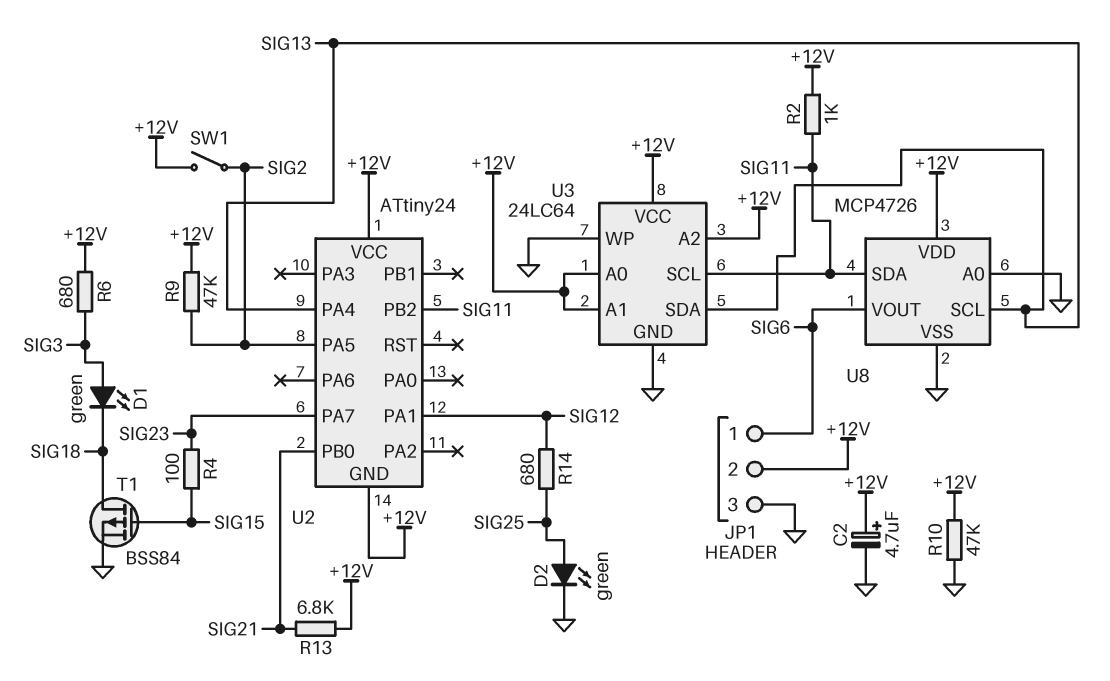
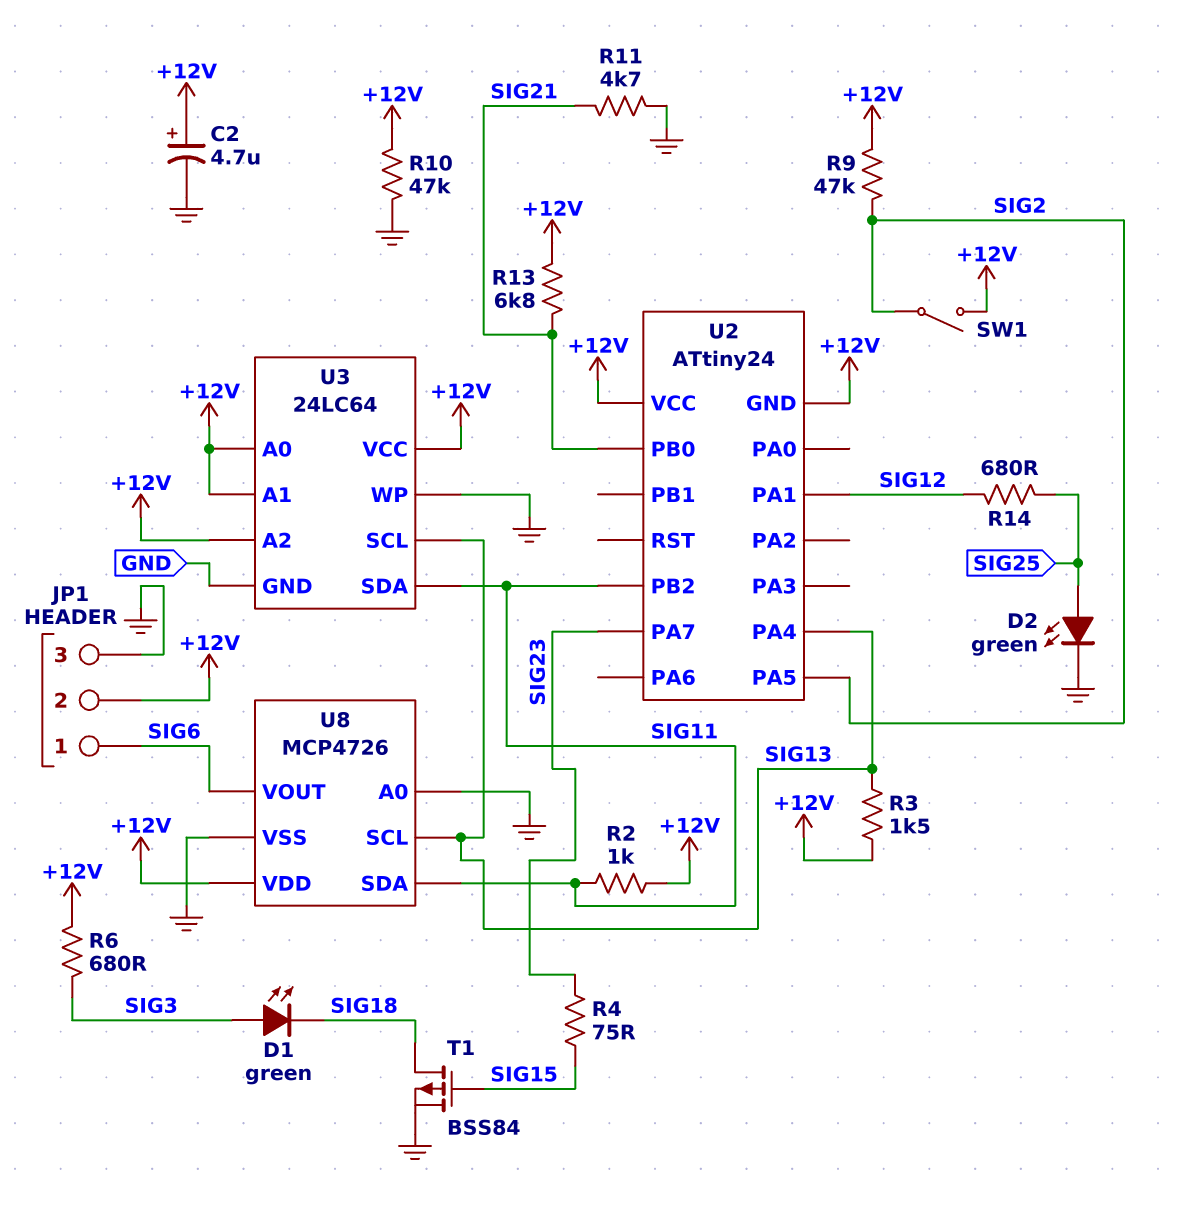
R3: none -> 1.5k (+12V, SIG13)
R4: 100 (SIG15, SIG23) -> 75 (SIG15, SIG23)
R11: none -> 4.7k (GND, SIG21)
U3 pin SCL: SIG11 -> SIG13
U3 pin SDA: SIG13 -> SIG11

